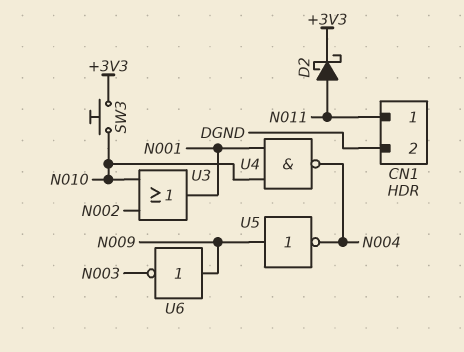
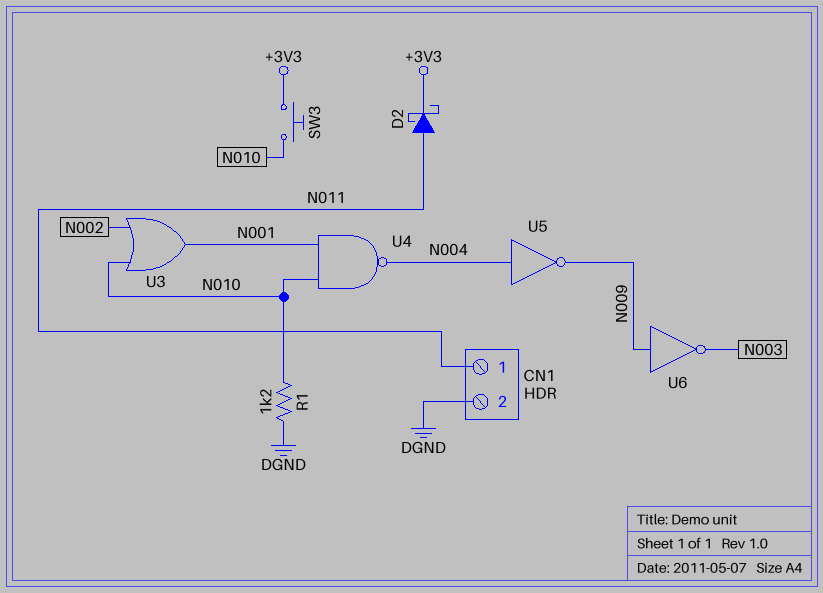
R1: none -> 1.2k (DGND, N010)
U5: NOT (in N009, out N004) -> NOT (in N004, out N009)

